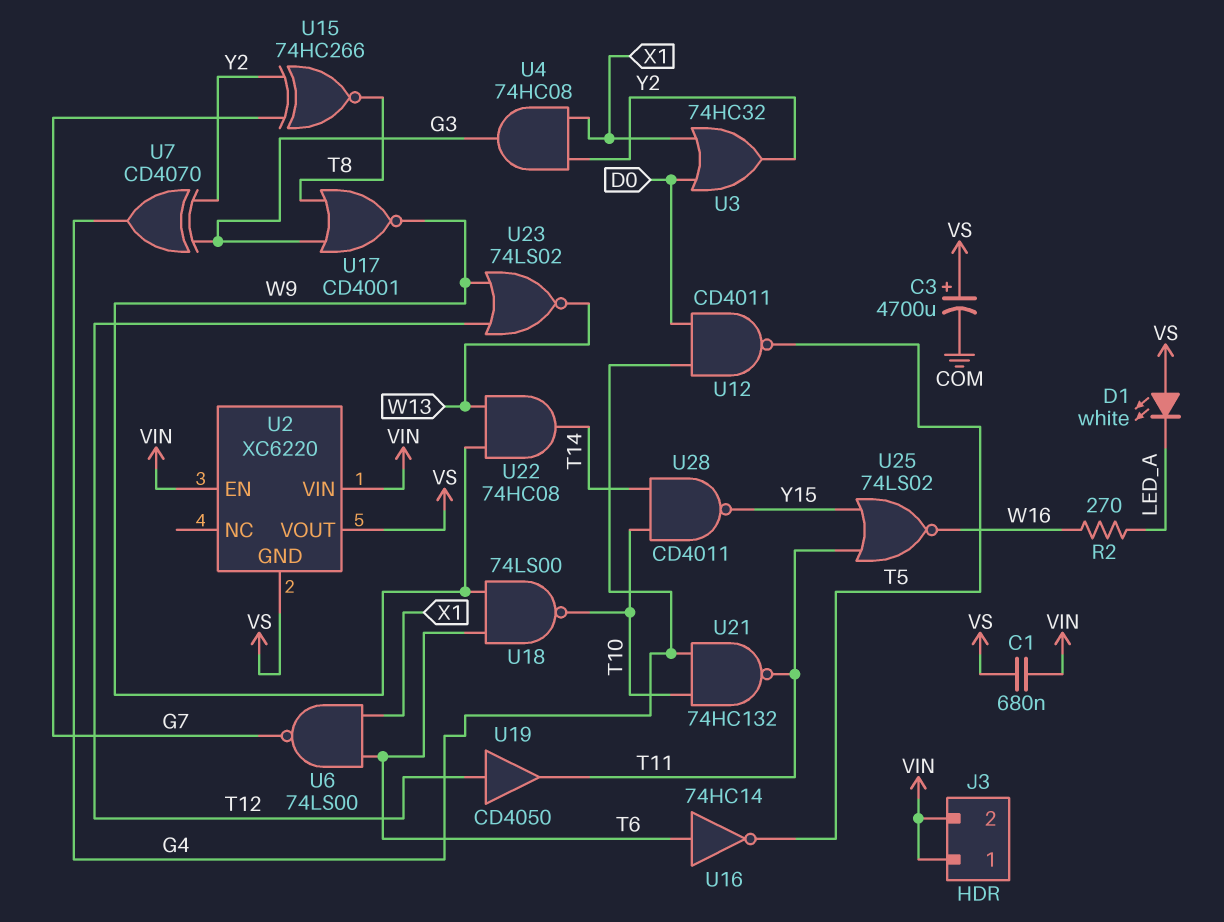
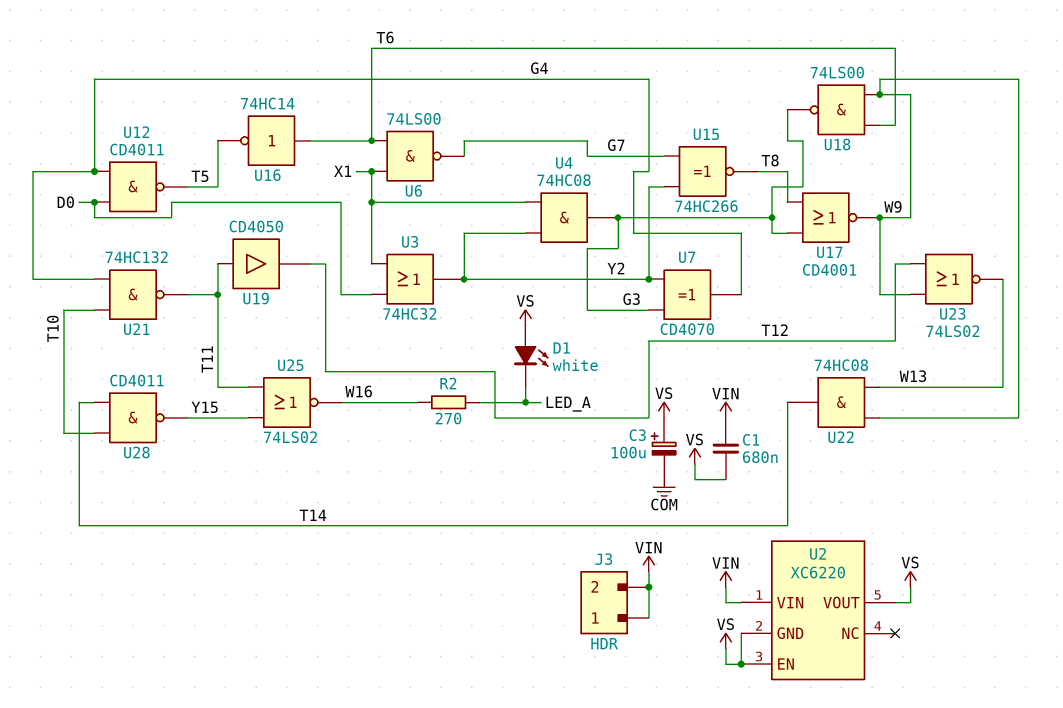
C3: 4700uF (plus VS, minus COM) -> 100uF (plus VS, minus COM)
U2 pin EN: VIN -> VS
U18: NAND 74LS00 (in T6, in W9, out T10) -> NAND 74LS00 (in T6, in W9, out G3)
U19: buffer CD4050 (in T12, out T11) -> buffer CD4050 (in T11, out T12)

